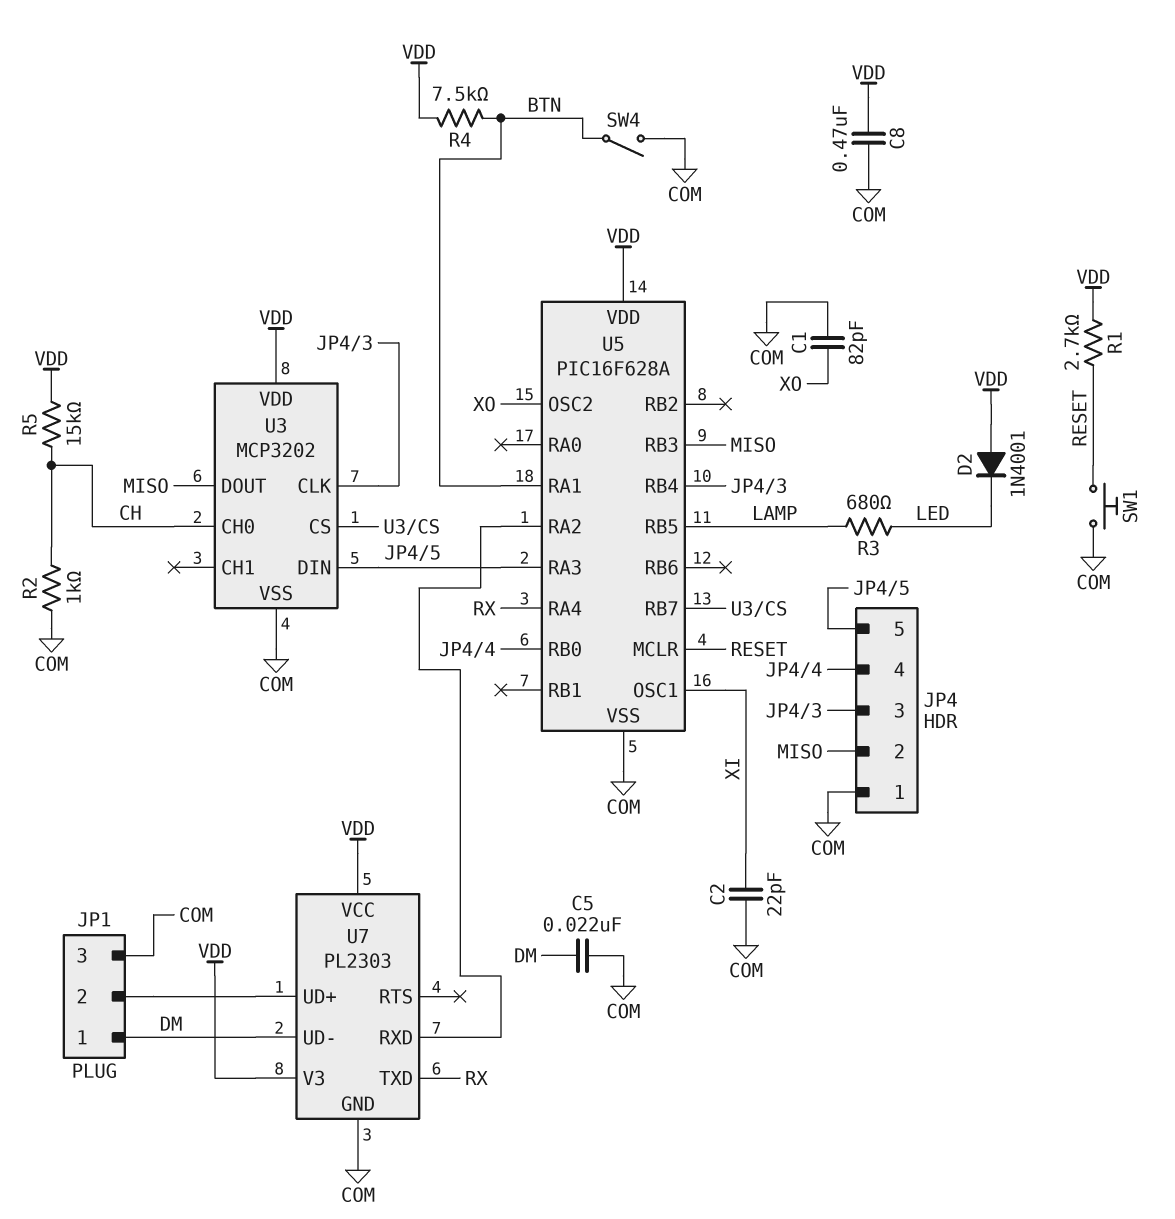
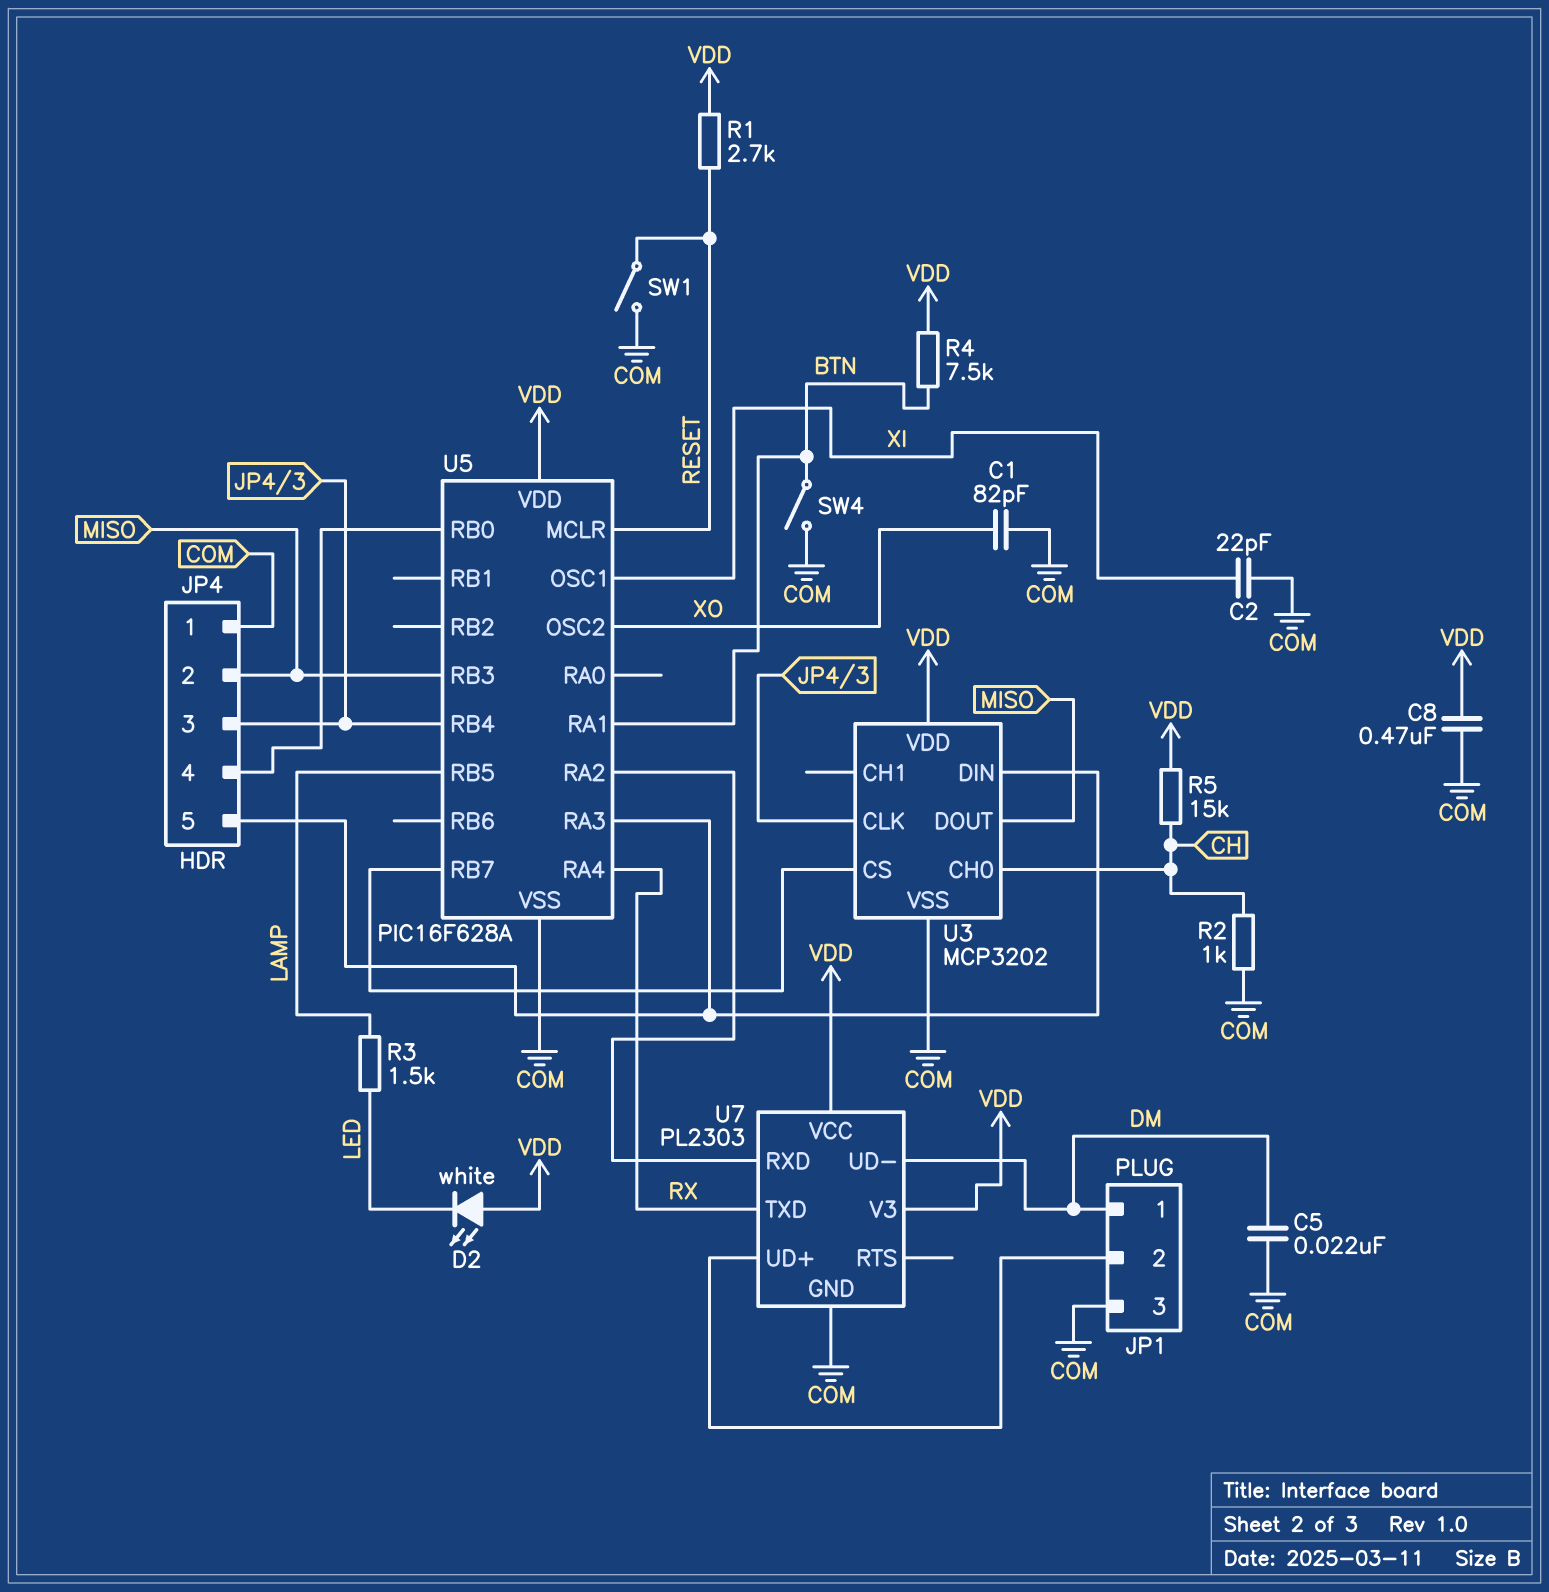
D2: diode 1N4001 (A VDD, K LED) -> LED white (A VDD, K LED)
R3: 680 (LAMP, LED) -> 1.5k (LAMP, LED)
SW1: button (COM, RESET) -> switch (COM, RESET)

